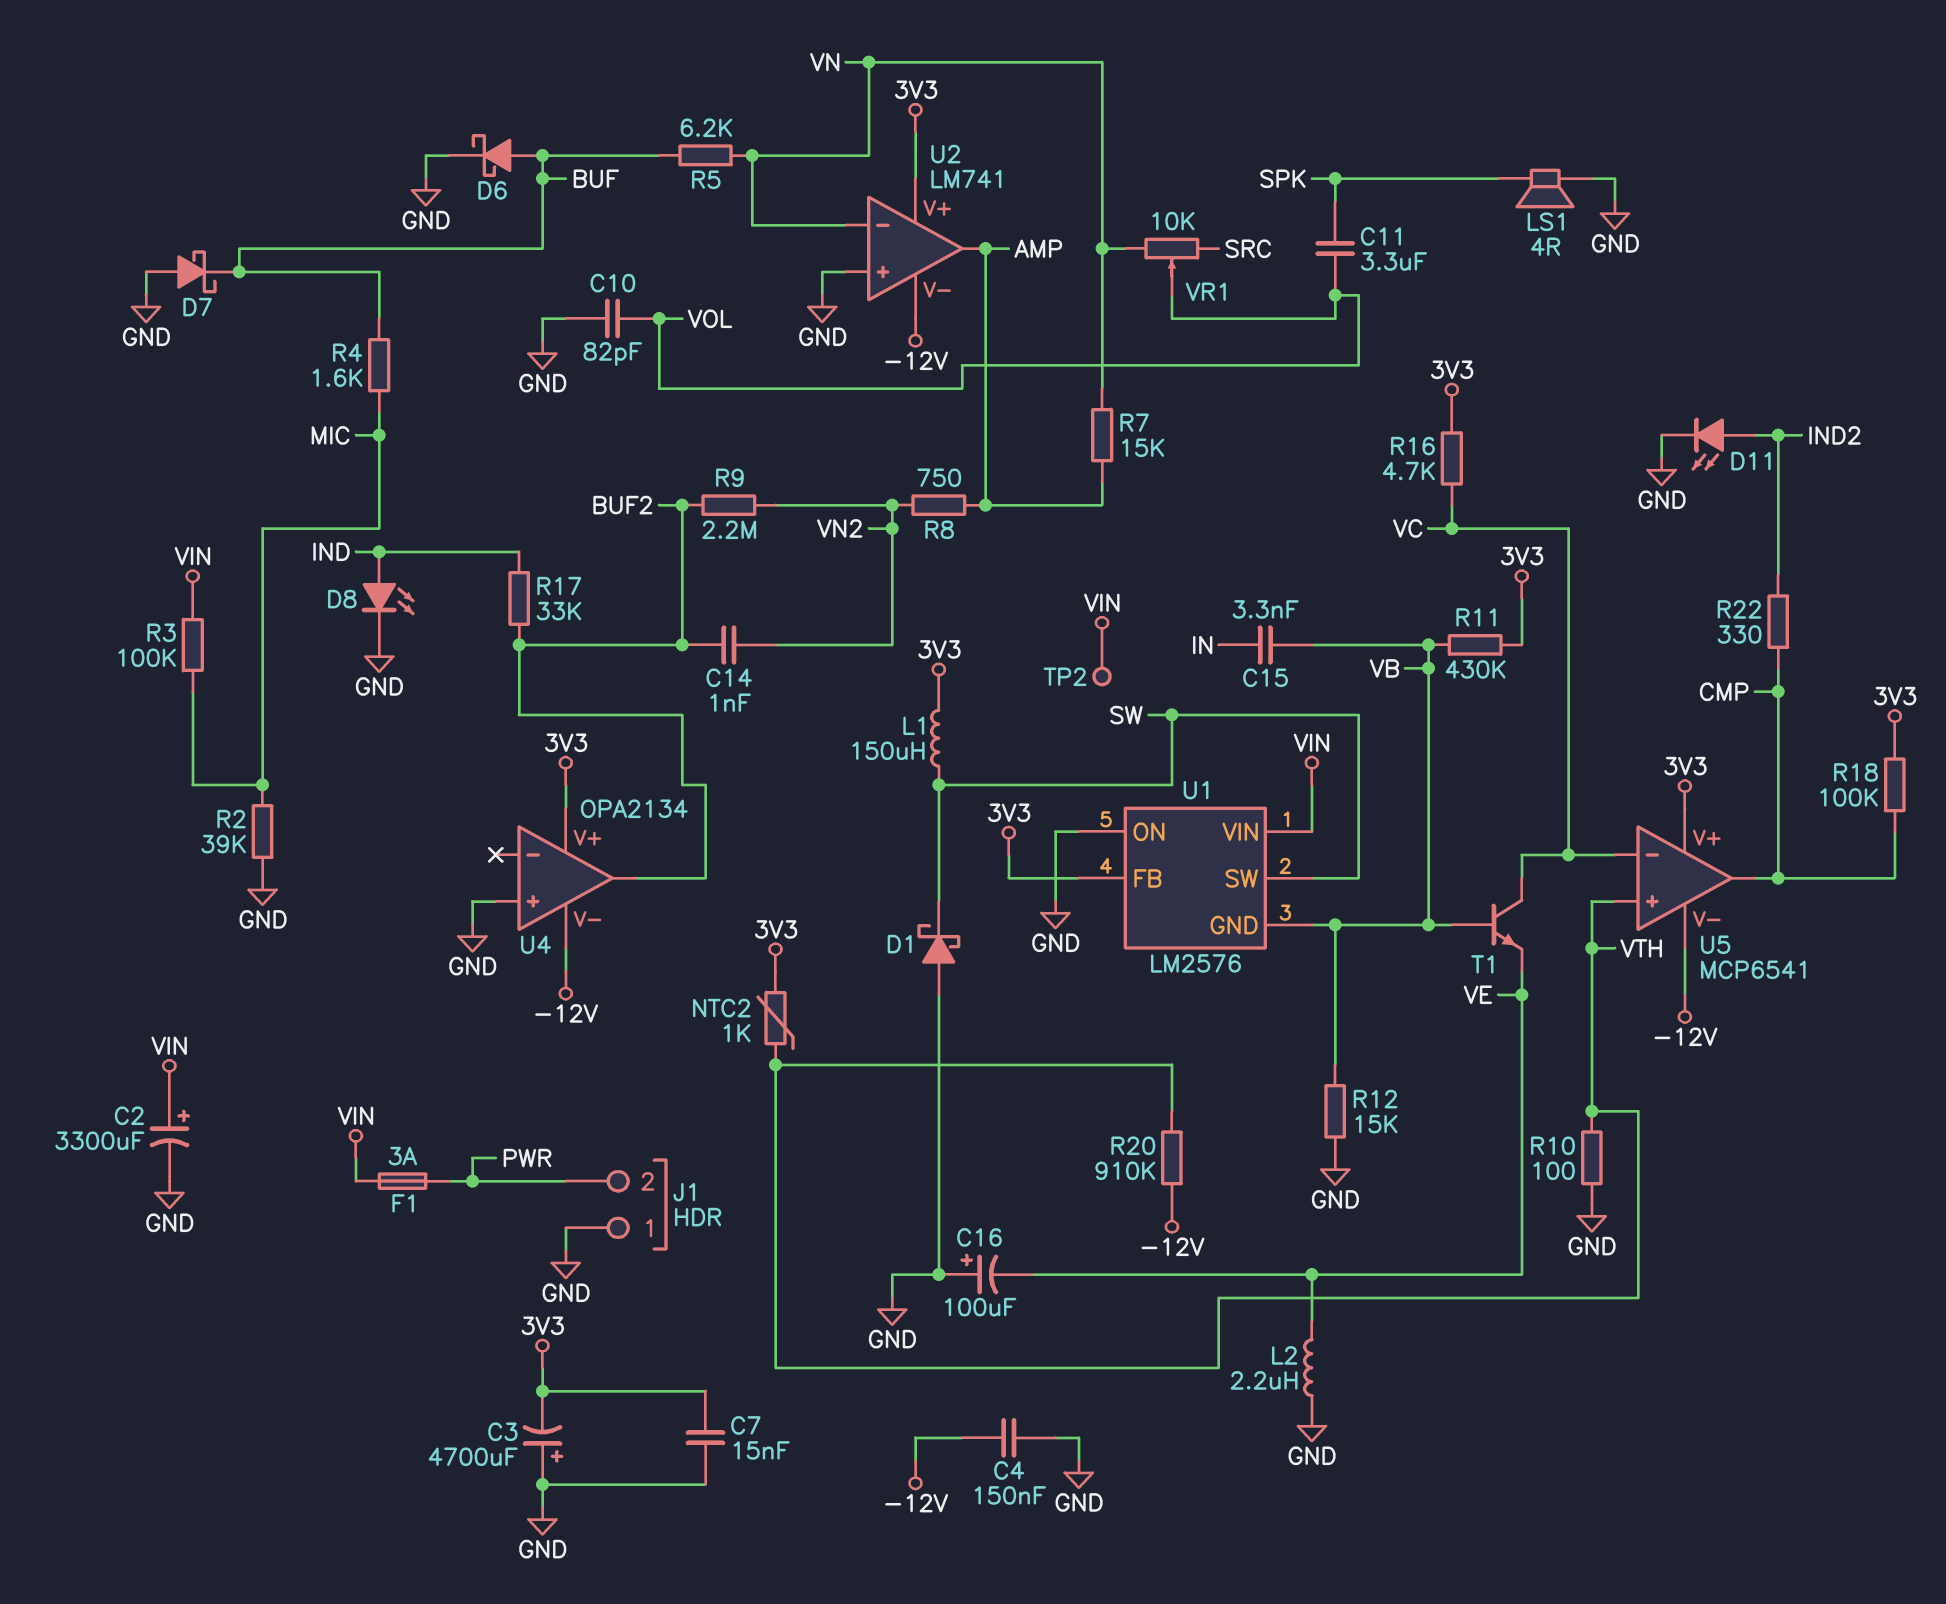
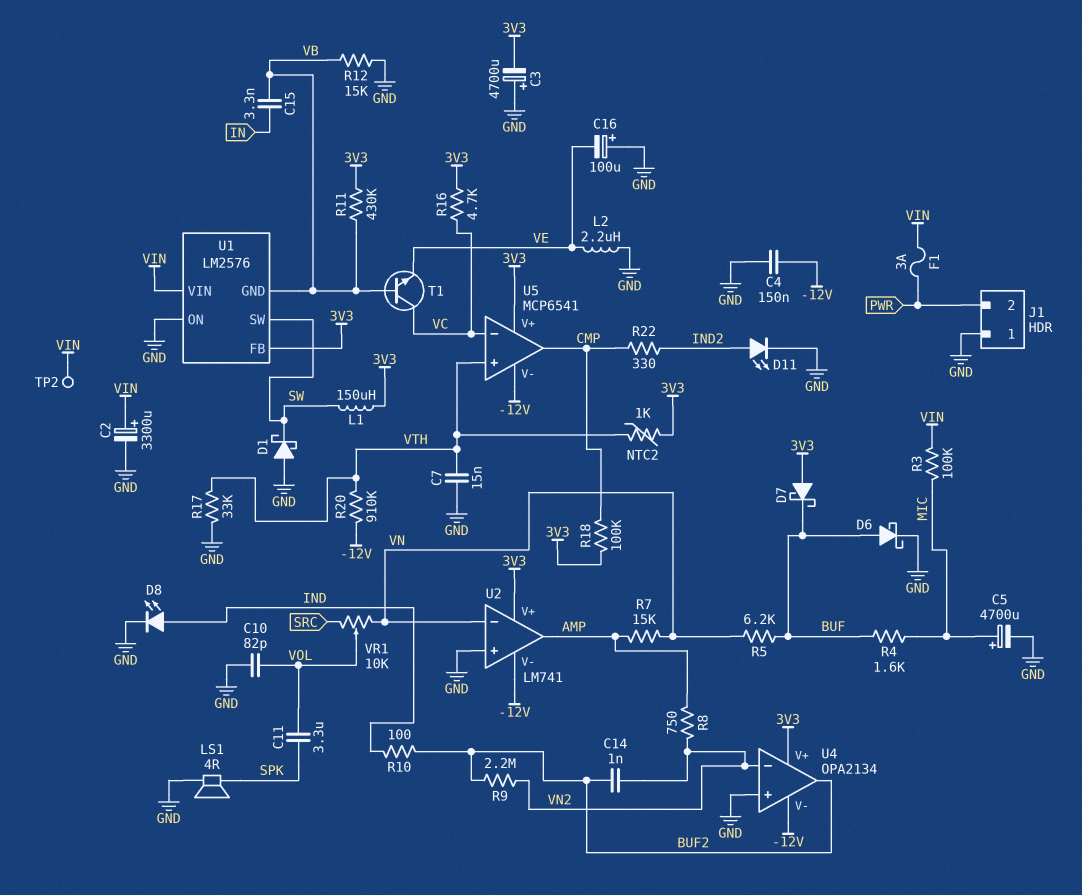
C5: none -> 4700uF (plus MIC, minus GND)
C7: 15nF (3V3, GND) -> 15nF (GND, VTH)
D7: schottky (A GND, K BUF) -> schottky (A 3V3, K BUF)
R2: 39k (GND, MIC) -> none
R10: 100 (GND, VTH) -> 100 (BUF2, IND)
R17: 33k (BUF2, IND) -> 33k (GND, VTH)
U4 pin in-: none -> VN2

